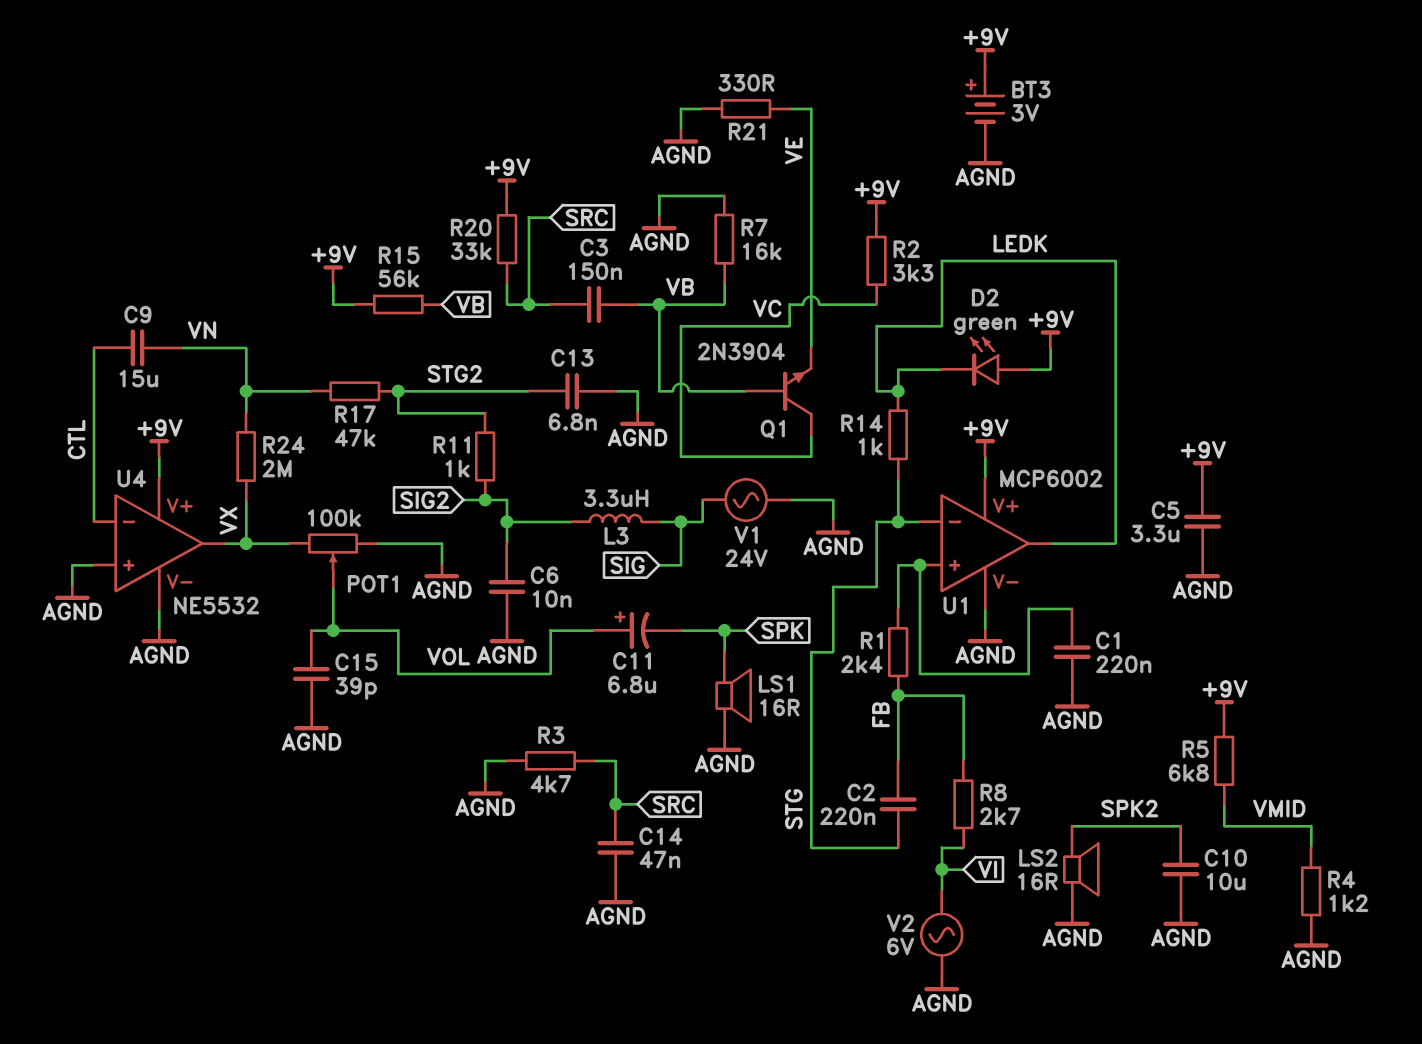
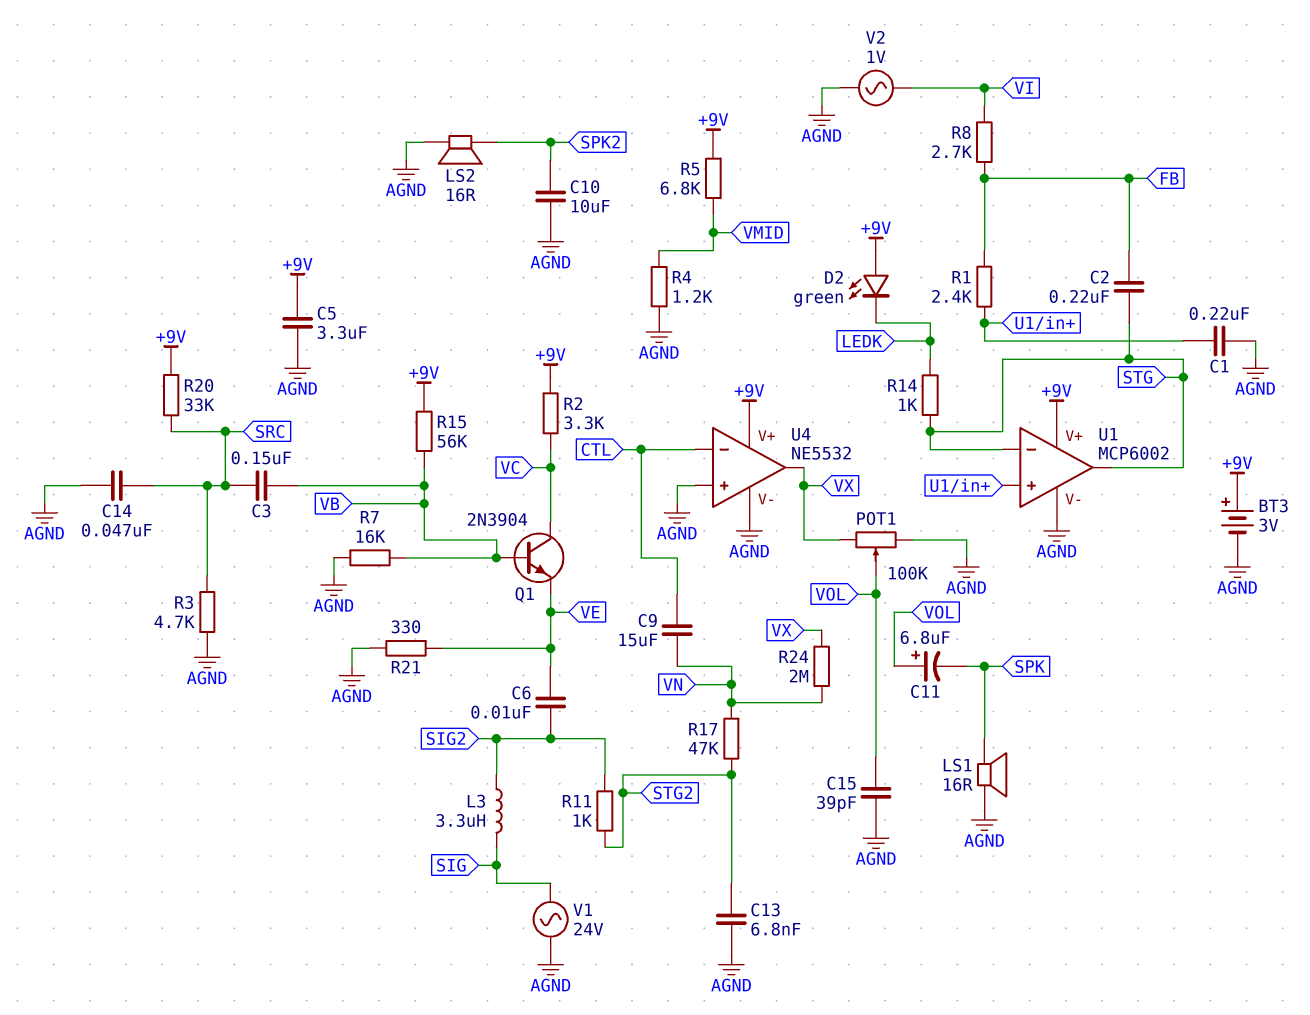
C6: 10nF (AGND, SIG2) -> 10nF (SIG2, VE)
U1 pin out: LEDK -> STG
V2: AC 6V (AGND, VI) -> AC 1V (AGND, VI)

